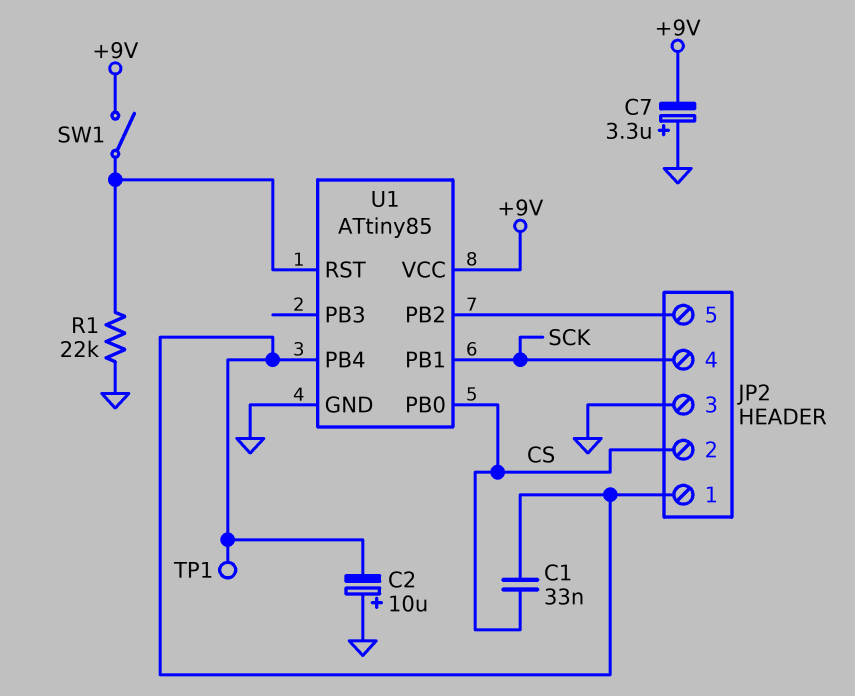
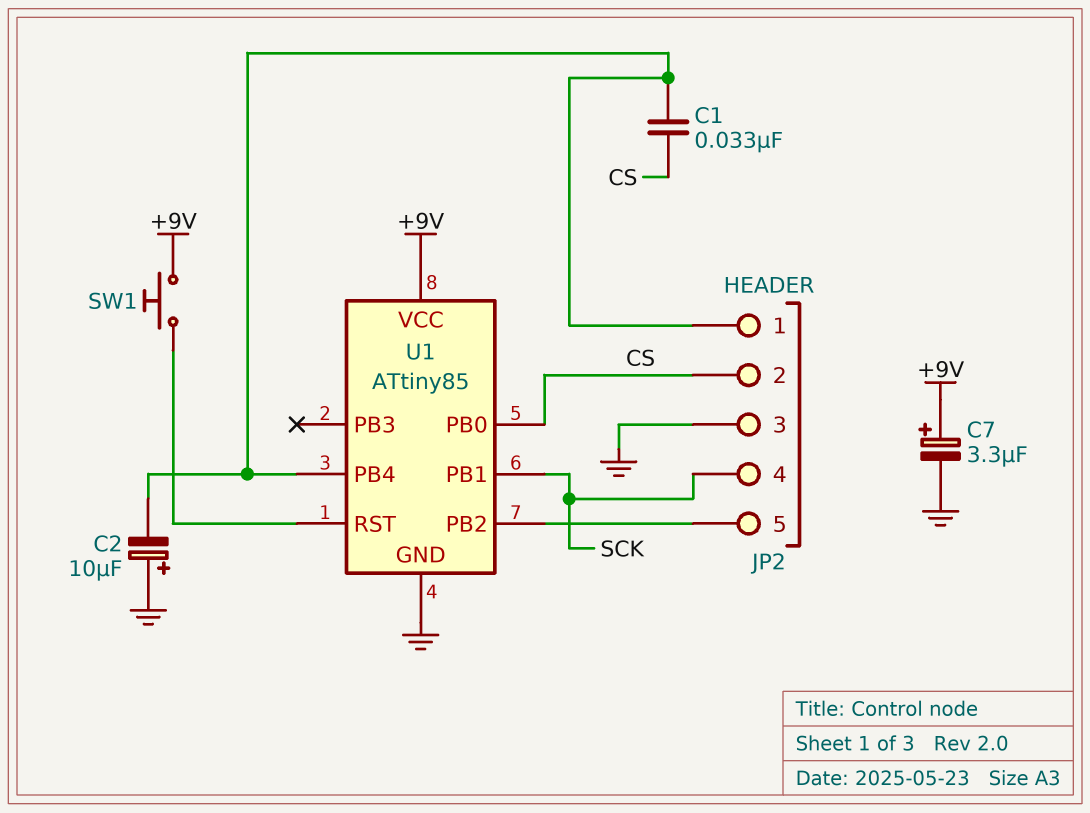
C7: 3.3uF (plus GND, minus +9V) -> 3.3uF (plus +9V, minus GND)
R1: 22k (GND, U1/RST) -> none
SW1: switch (+9V, U1/RST) -> button (+9V, U1/RST)
TP1: test point (JP2/1) -> none

